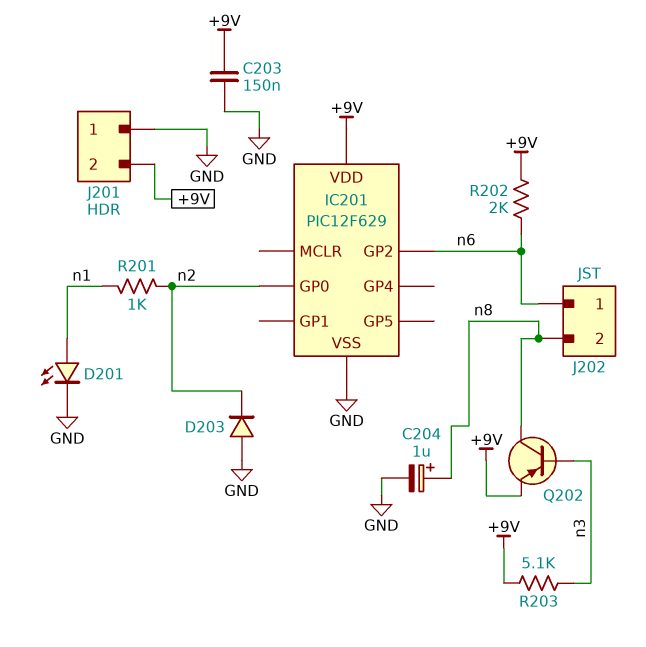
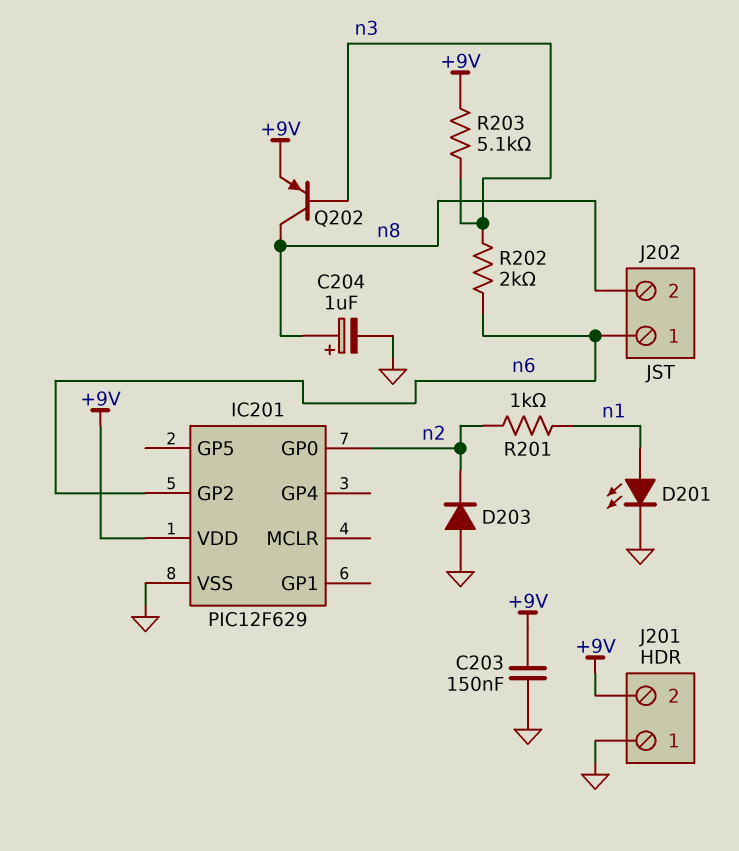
R202: 2k (+9V, n6) -> 2k (n3, n6)

